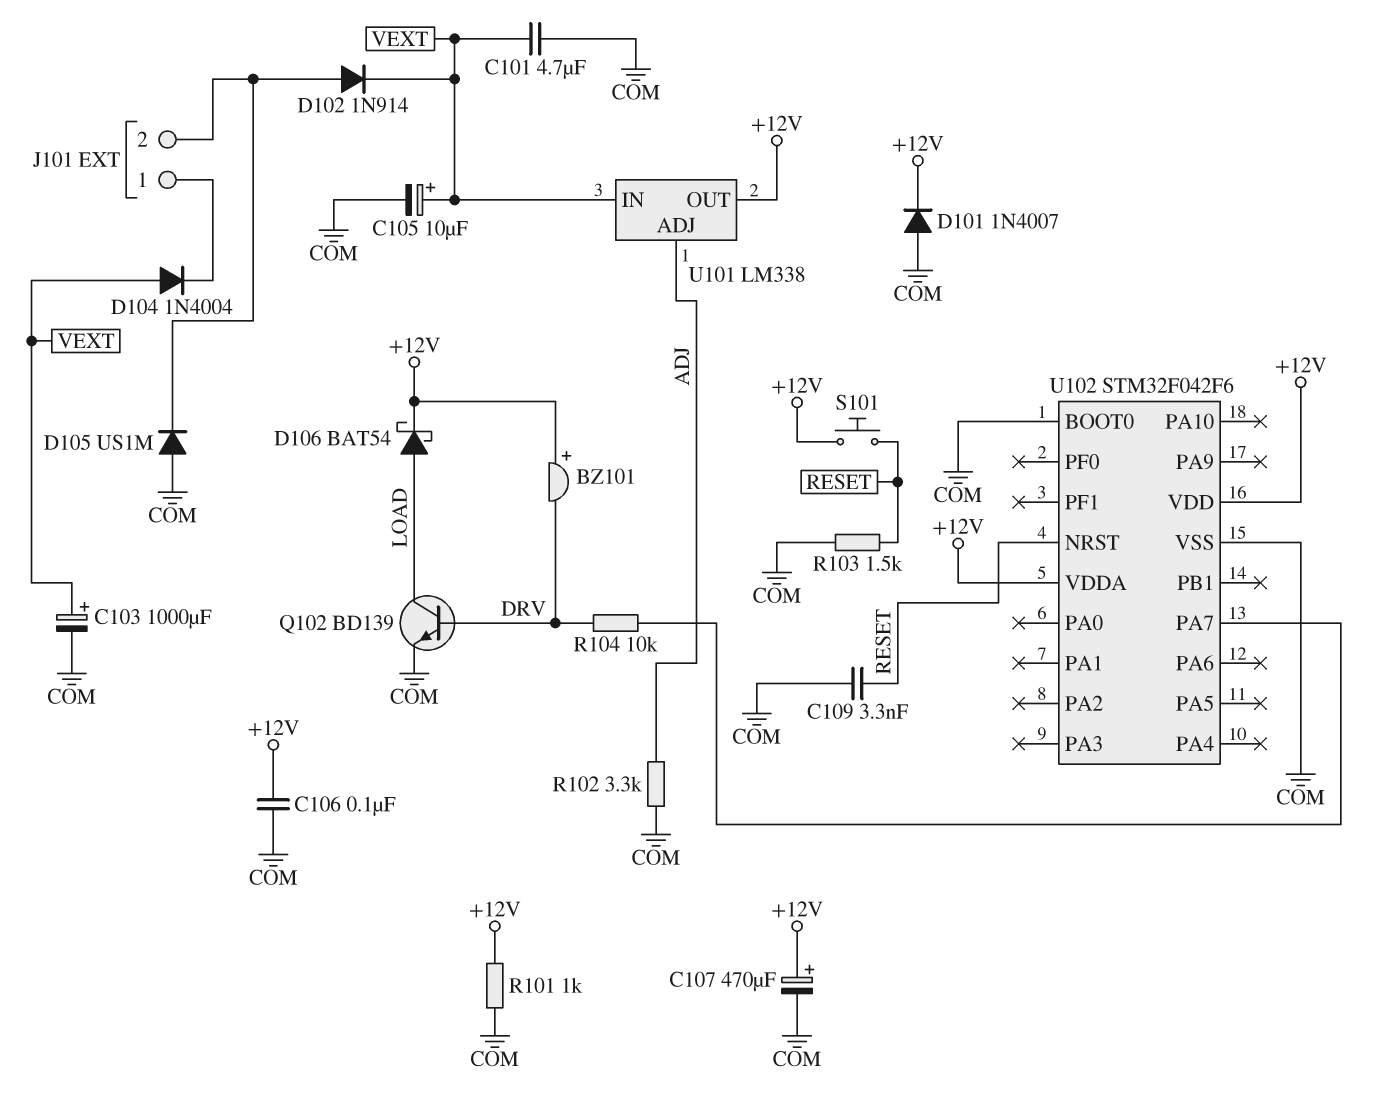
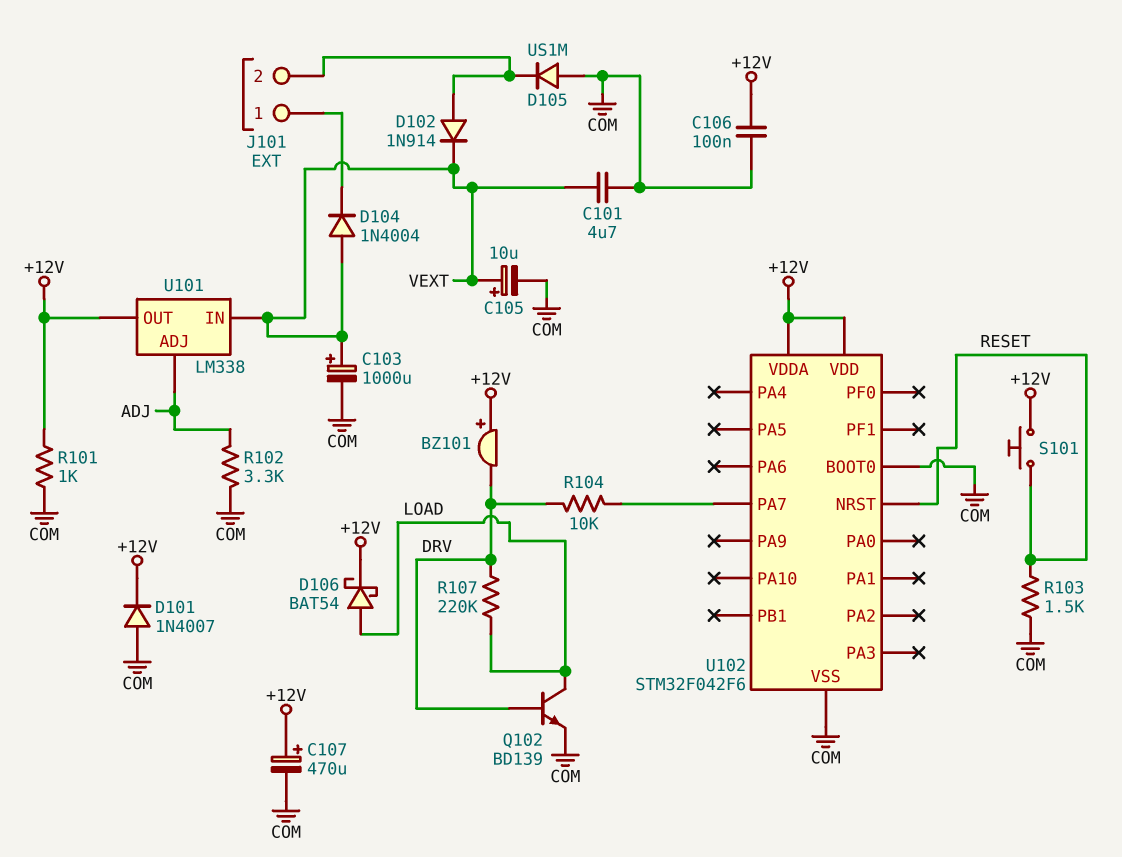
C109: 3.3nF (COM, RESET) -> none
R107: none -> 220k (DRV, LOAD)

